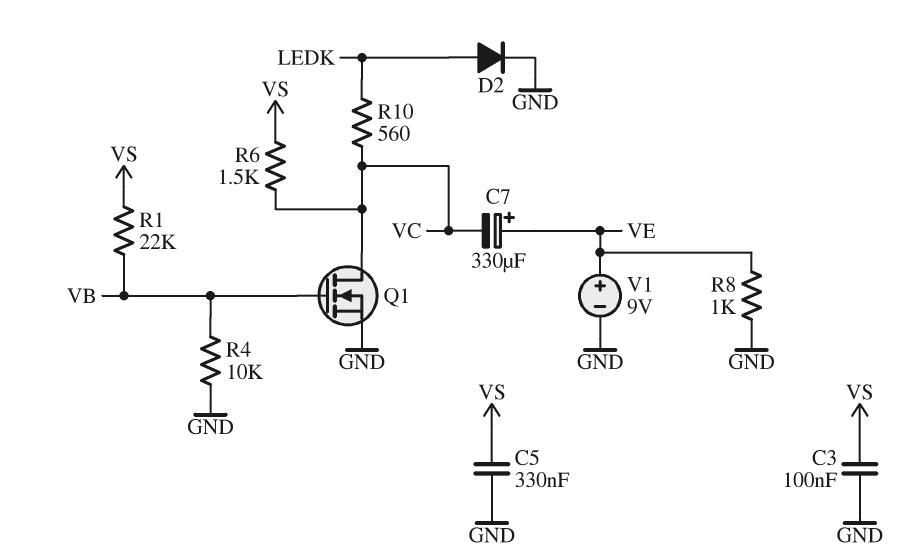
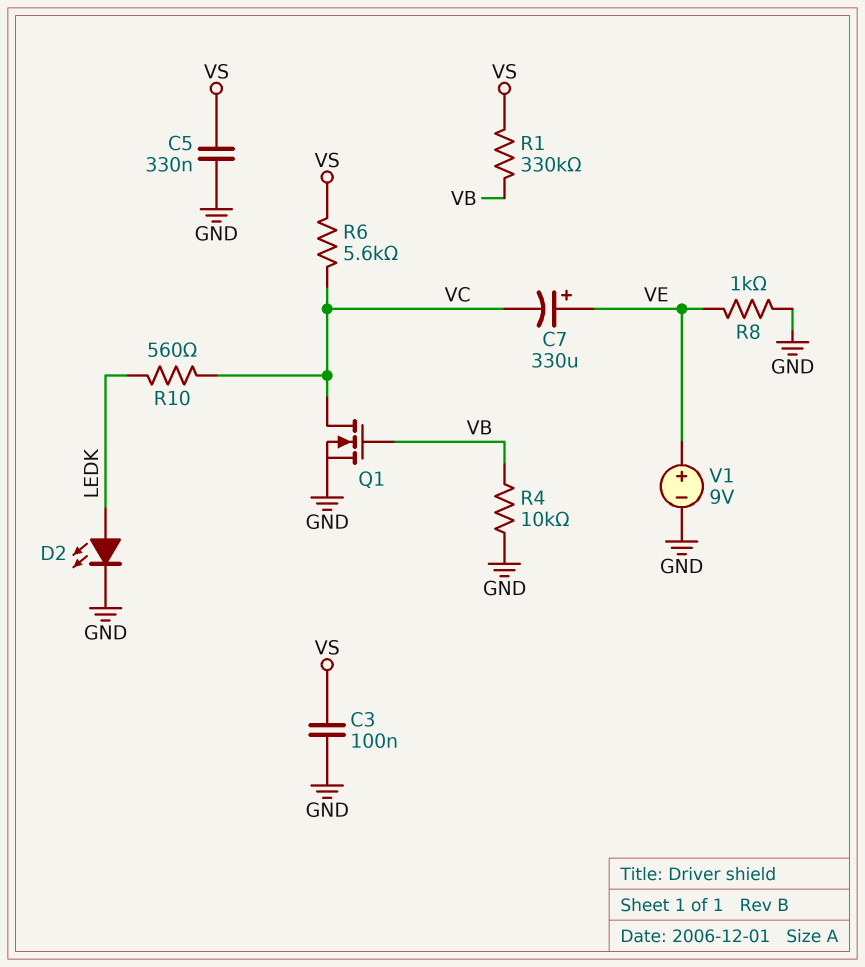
D2: diode (A LEDK, K GND) -> LED (A LEDK, K GND)
R1: 22k (VB, VS) -> 330k (VB, VS)
R6: 1.5k (VC, VS) -> 5.6k (VC, VS)

